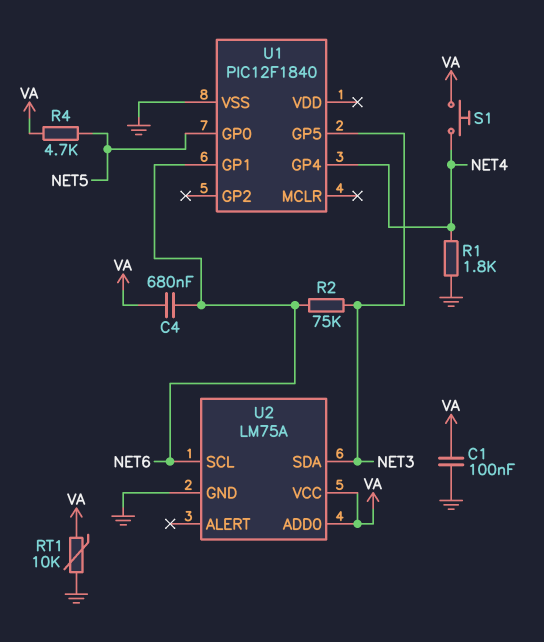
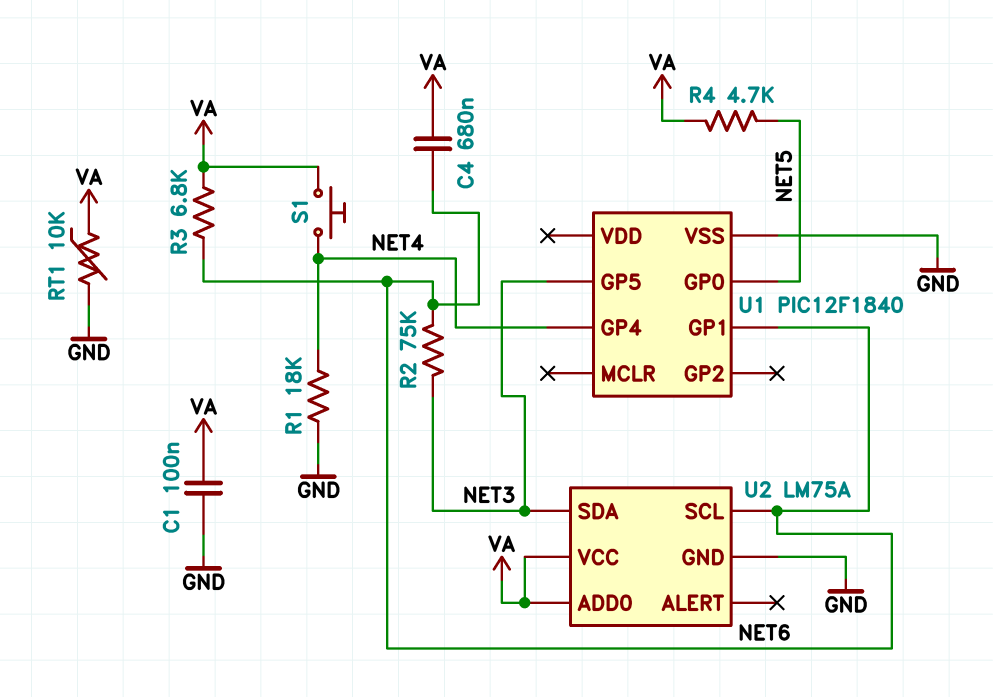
R1: 1.8k (GND, NET4) -> 18k (GND, NET4)
R3: none -> 6.8k (NET6, VA)

